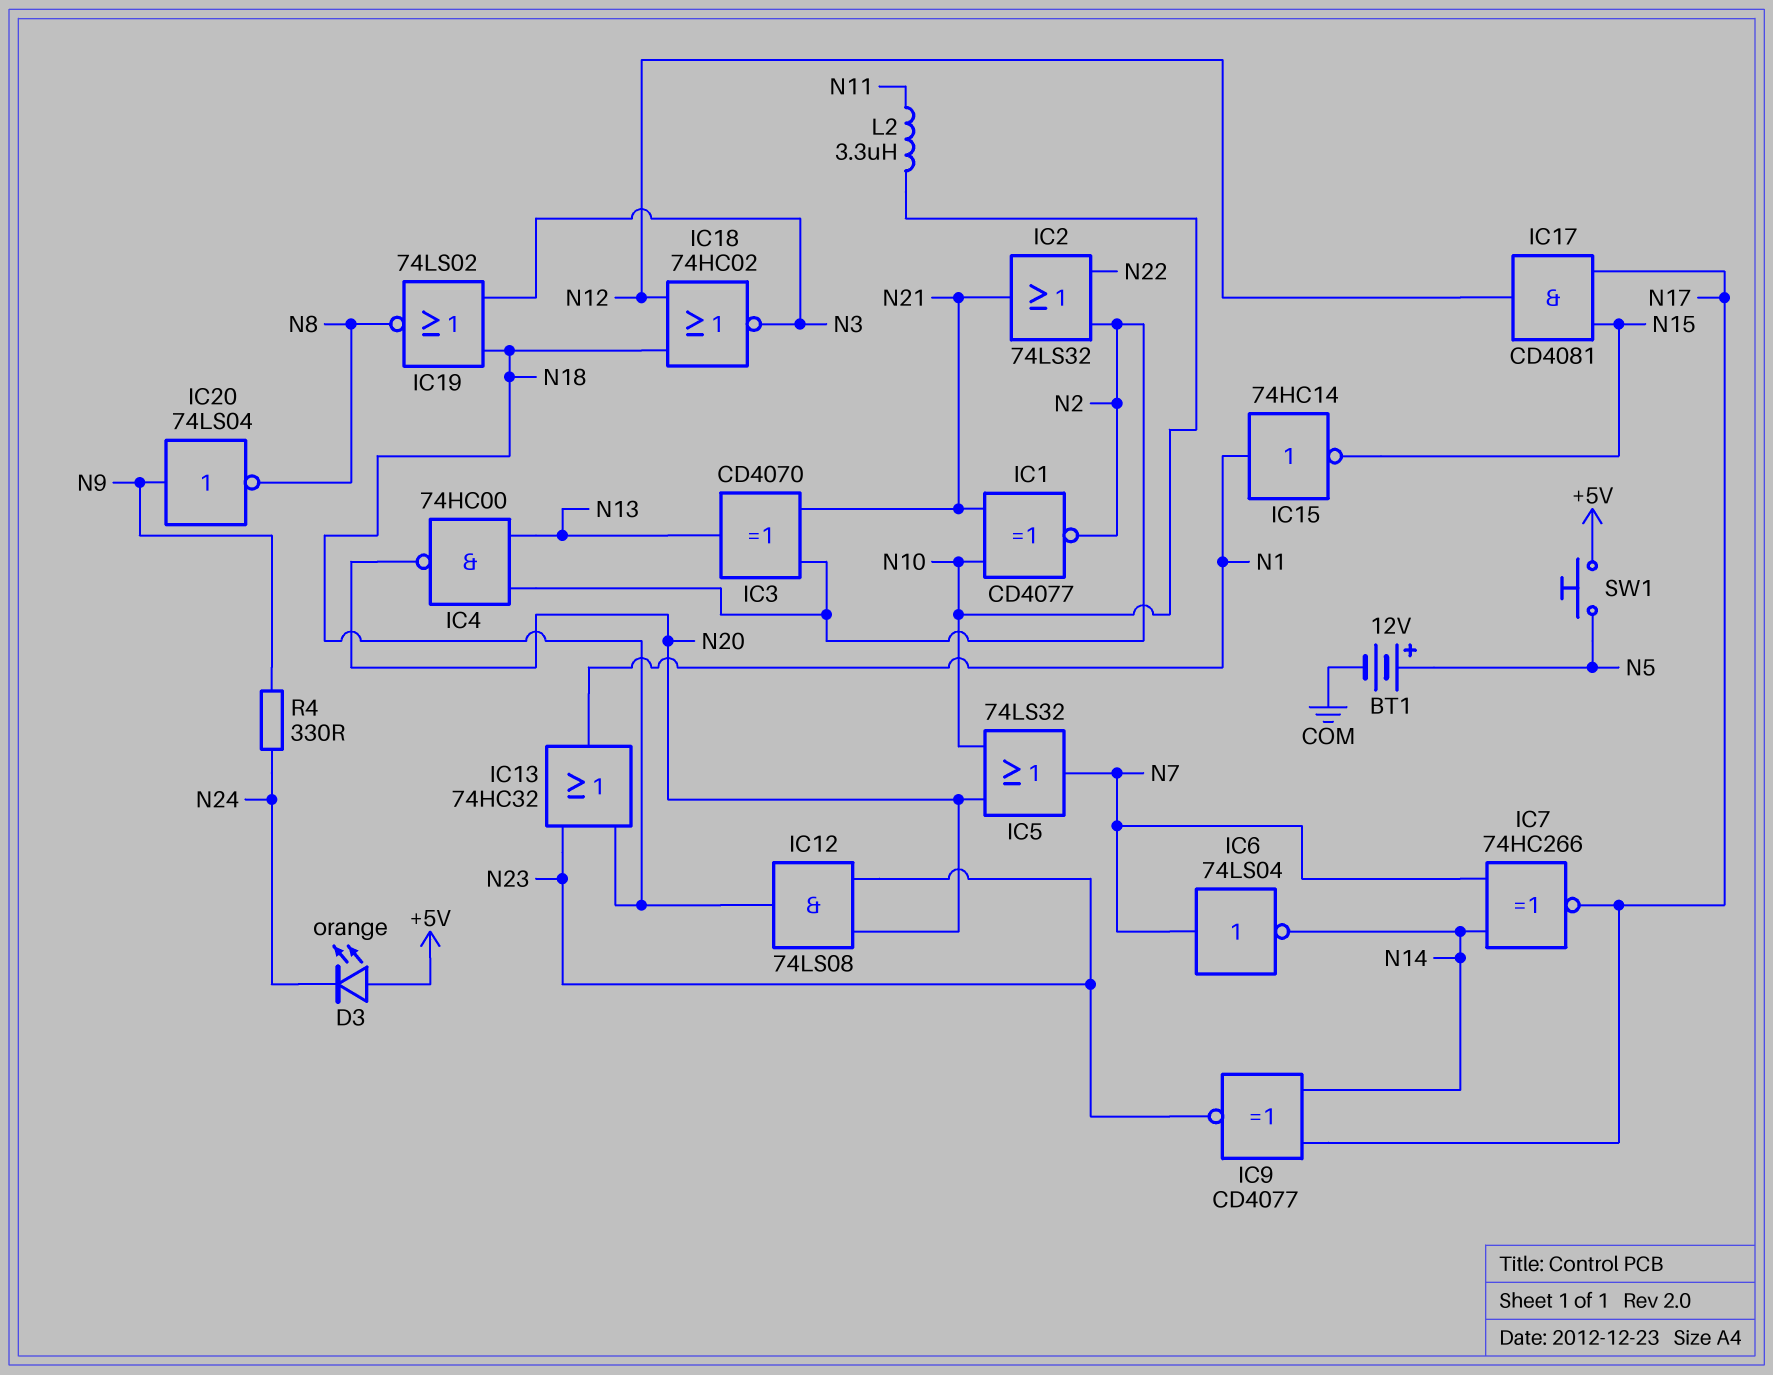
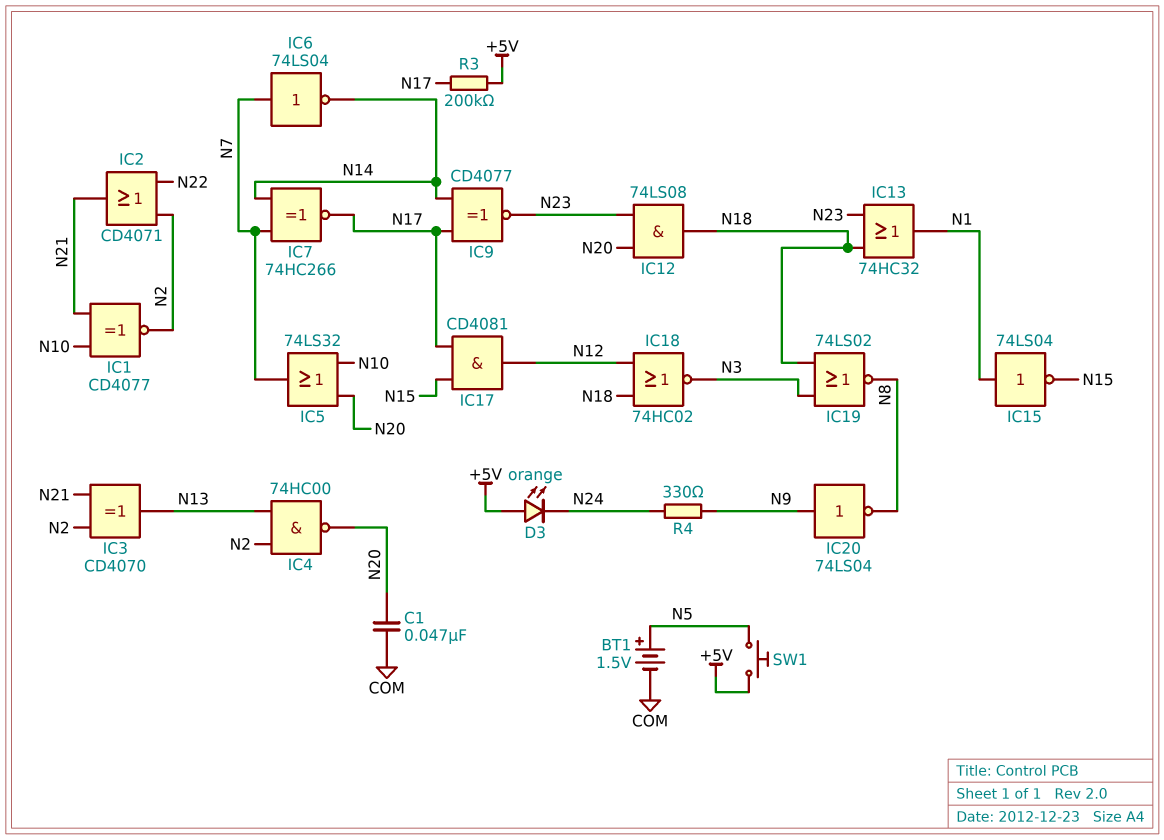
BT1: 12V (plus N5, minus COM) -> 1.5V (plus N5, minus COM)
C1: none -> 47nF (COM, N20)
IC2: OR 74LS32 (in N2, in N22, out N21) -> OR CD4071 (in N2, in N22, out N21)
IC15: NOT 74HC14 (in N1, out N15) -> NOT 74LS04 (in N1, out N15)
L2: 3.3uH (N10, N11) -> none
R3: none -> 200k (+5V, N17)

